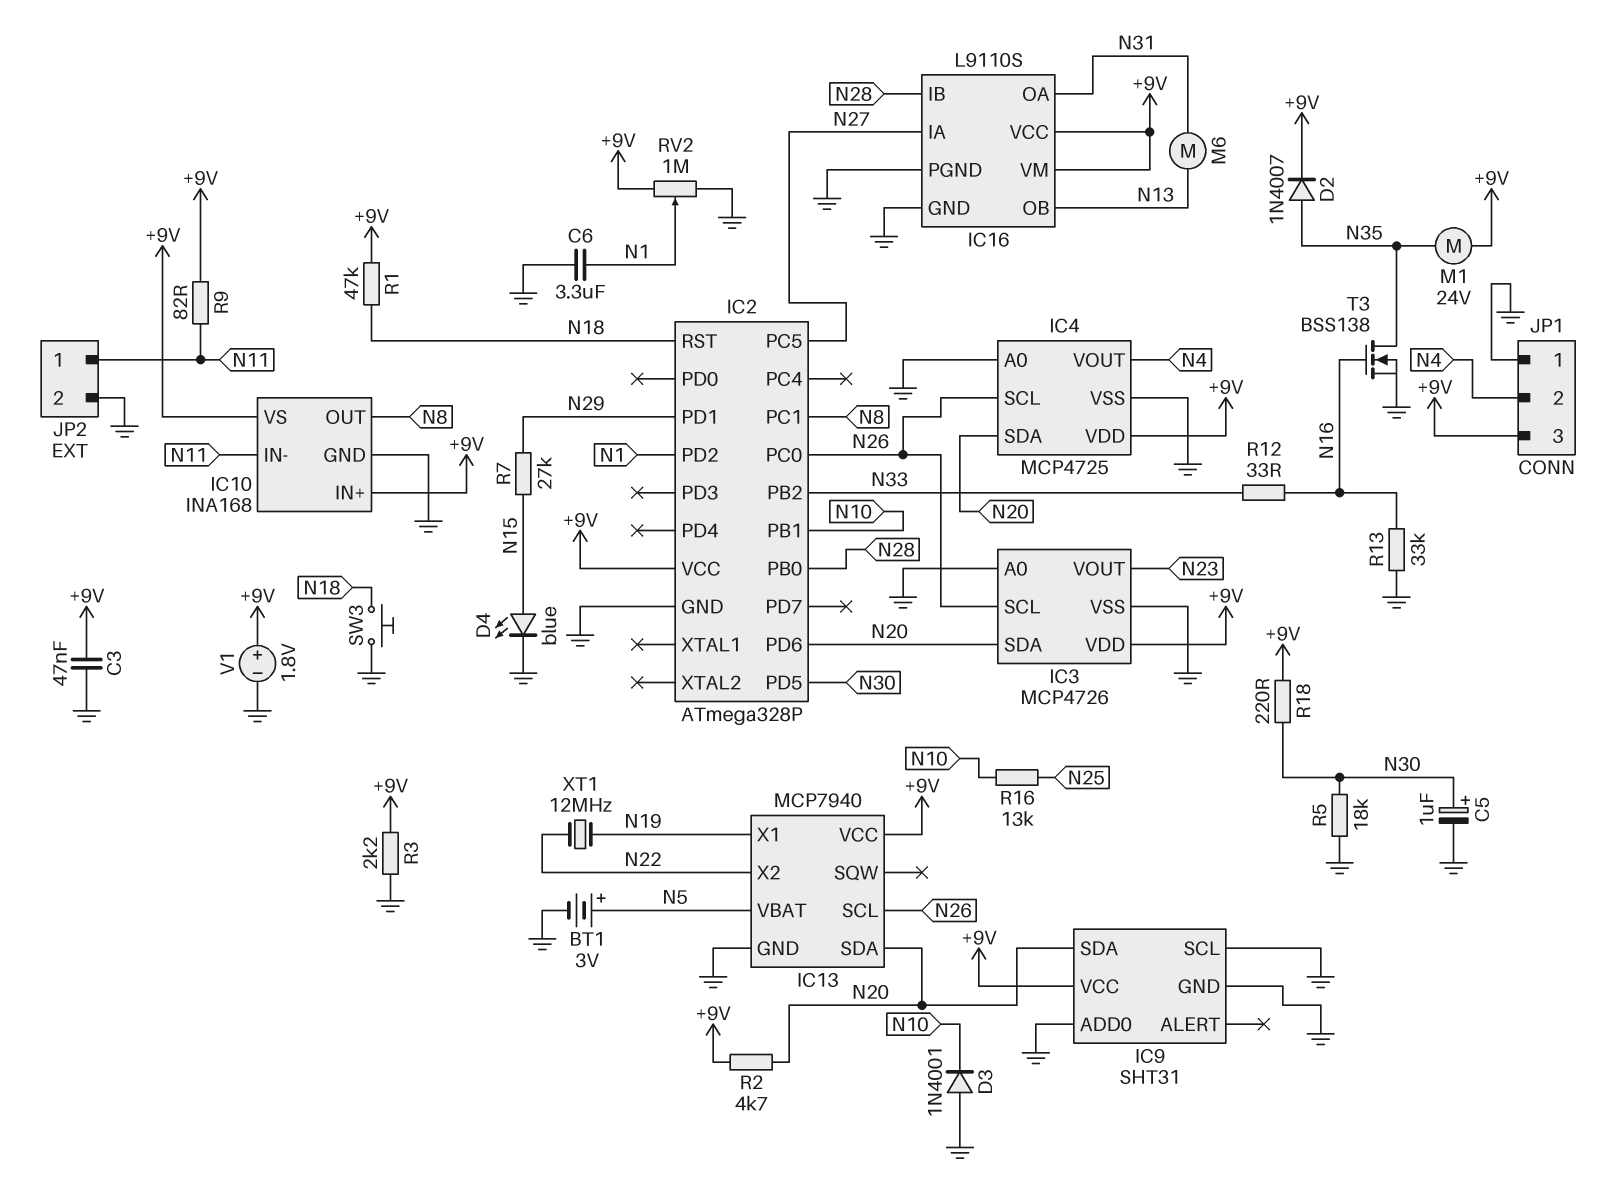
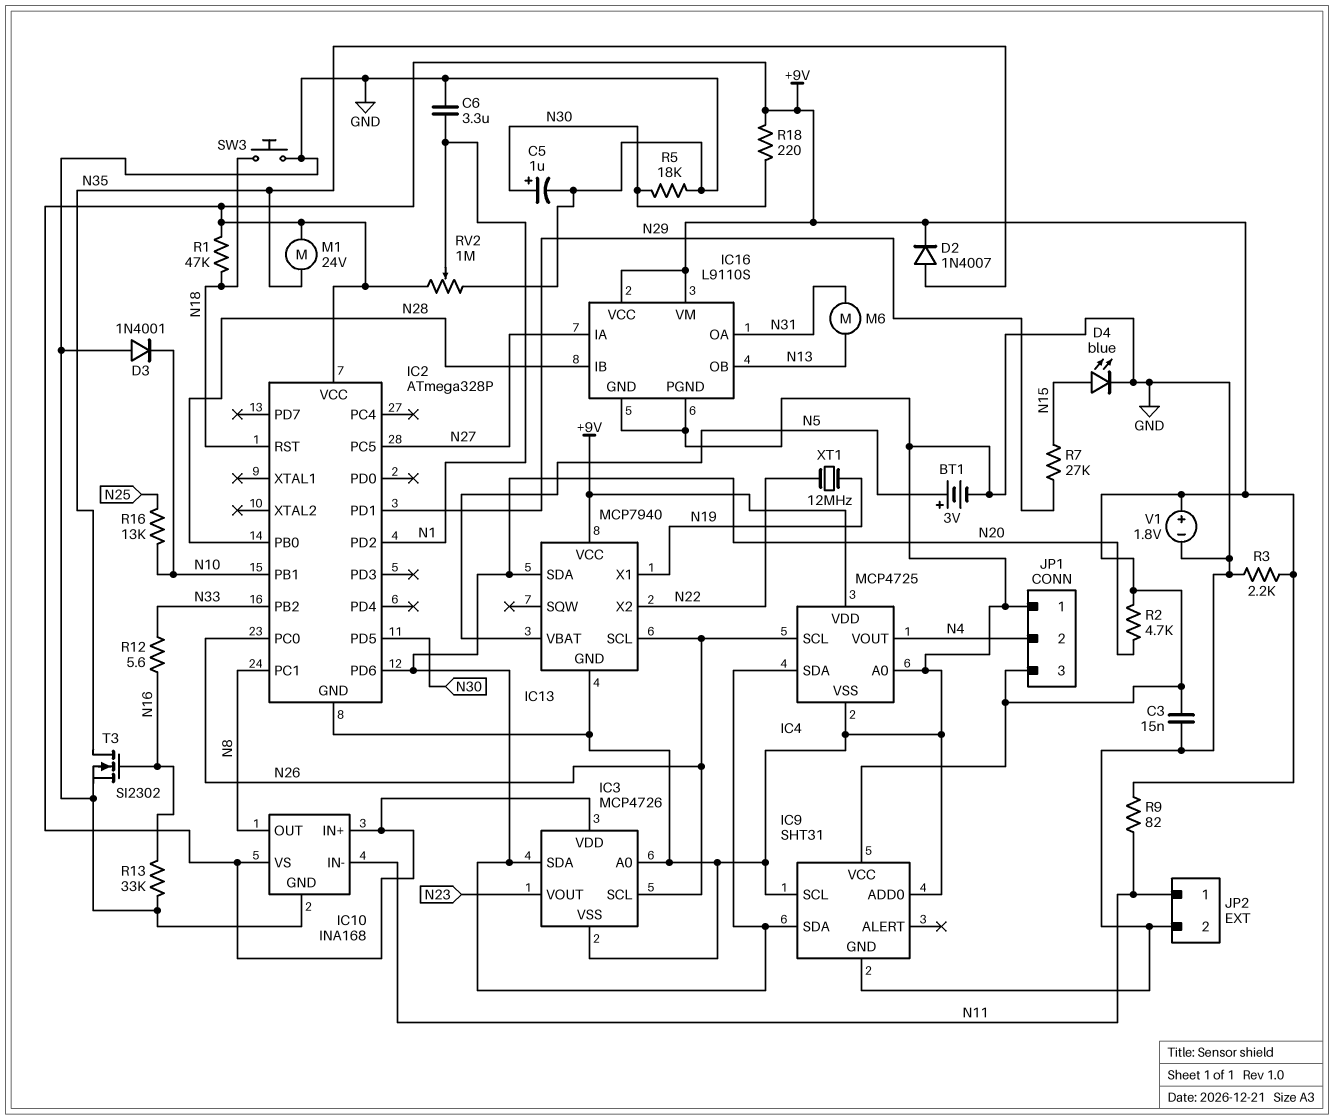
C3: 47nF (+9V, GND) -> 15nF (+9V, GND)
R12: 33 (N16, N33) -> 5.6 (N16, N33)
T3: NMOS BSS138 (G N16, D N35, S GND) -> NMOS SI2302 (G N16, D N35, S GND)

